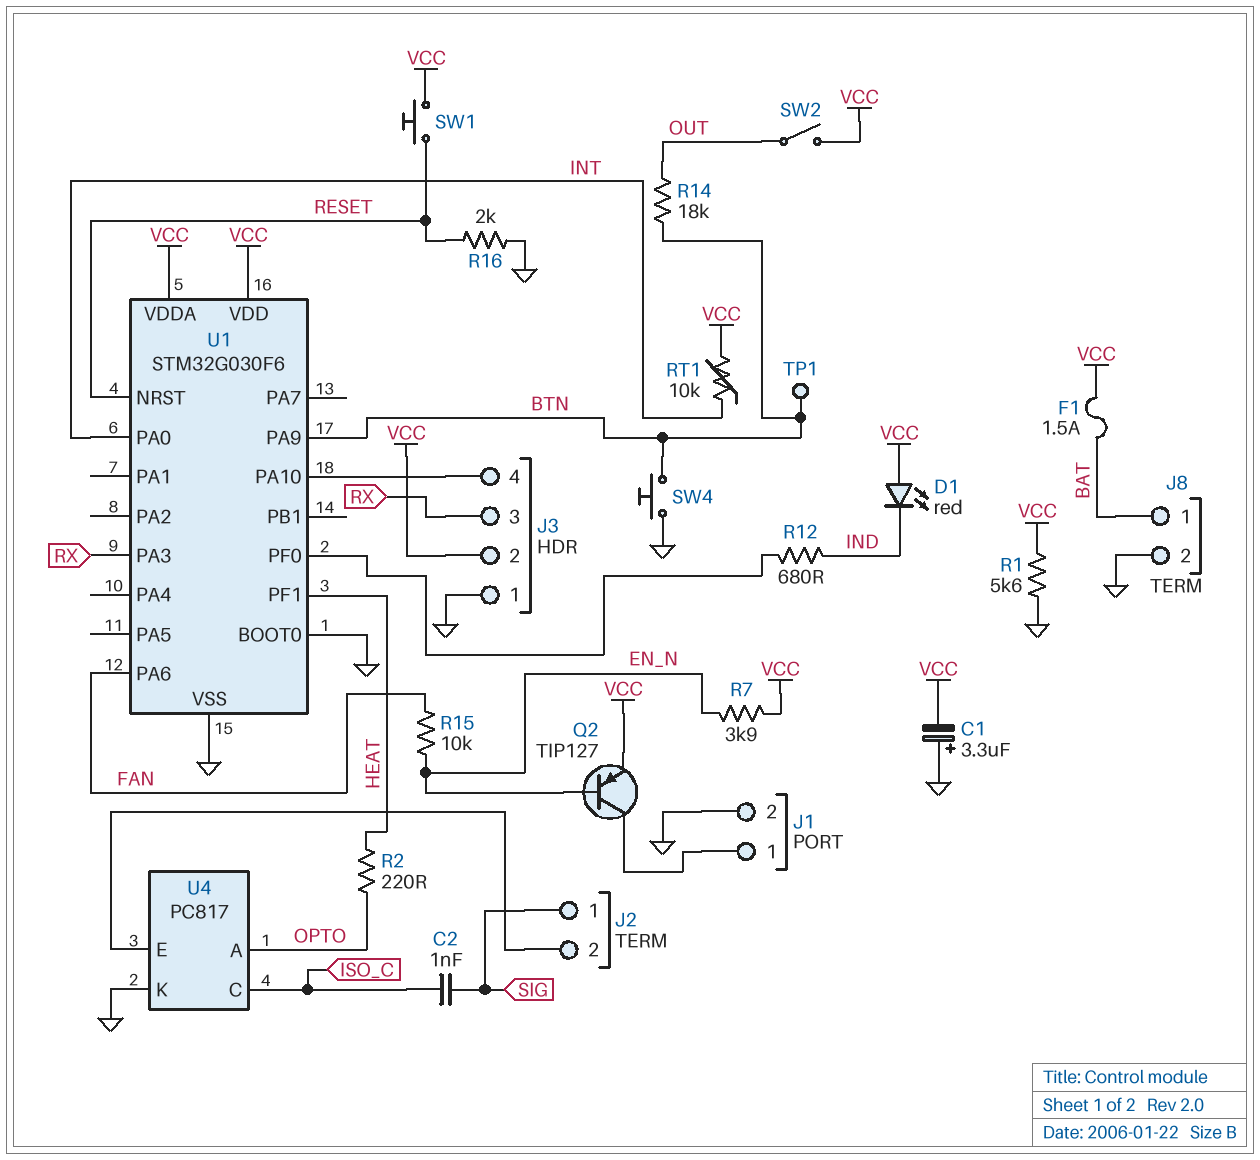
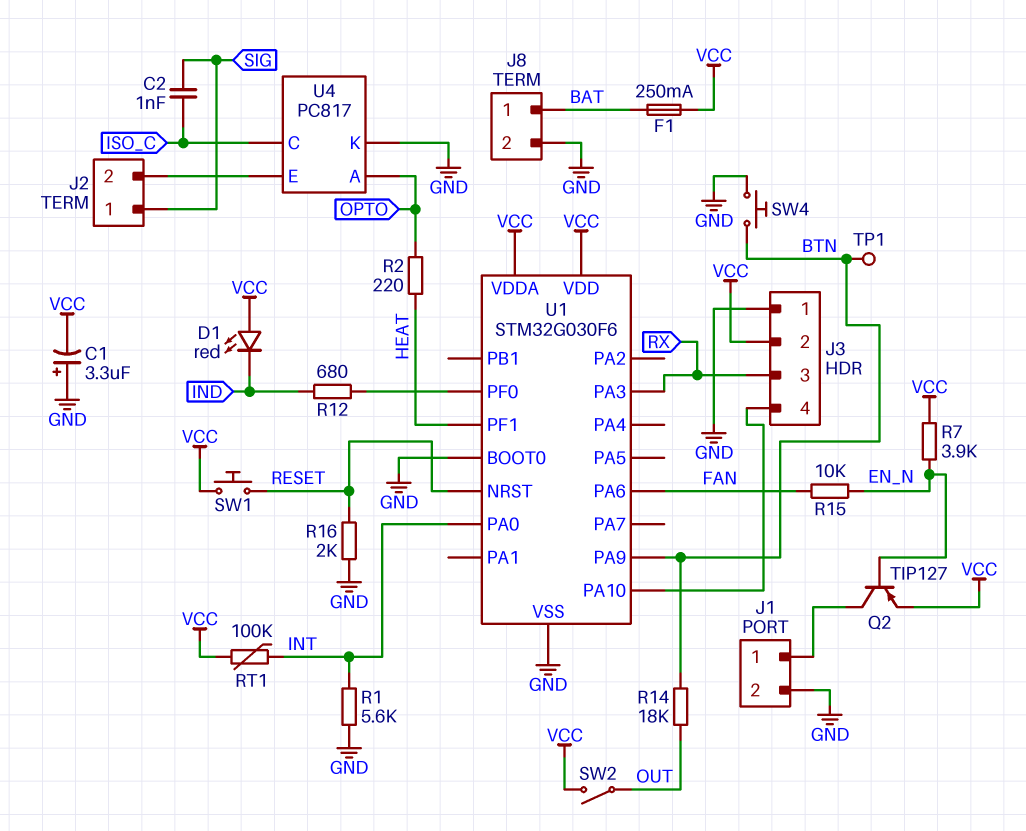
F1: 1.5A (BAT, VCC) -> 250mA (BAT, VCC)
R1: 5.6k (GND, VCC) -> 5.6k (GND, INT)
RT1: 10k (INT, VCC) -> 100k (INT, VCC)

